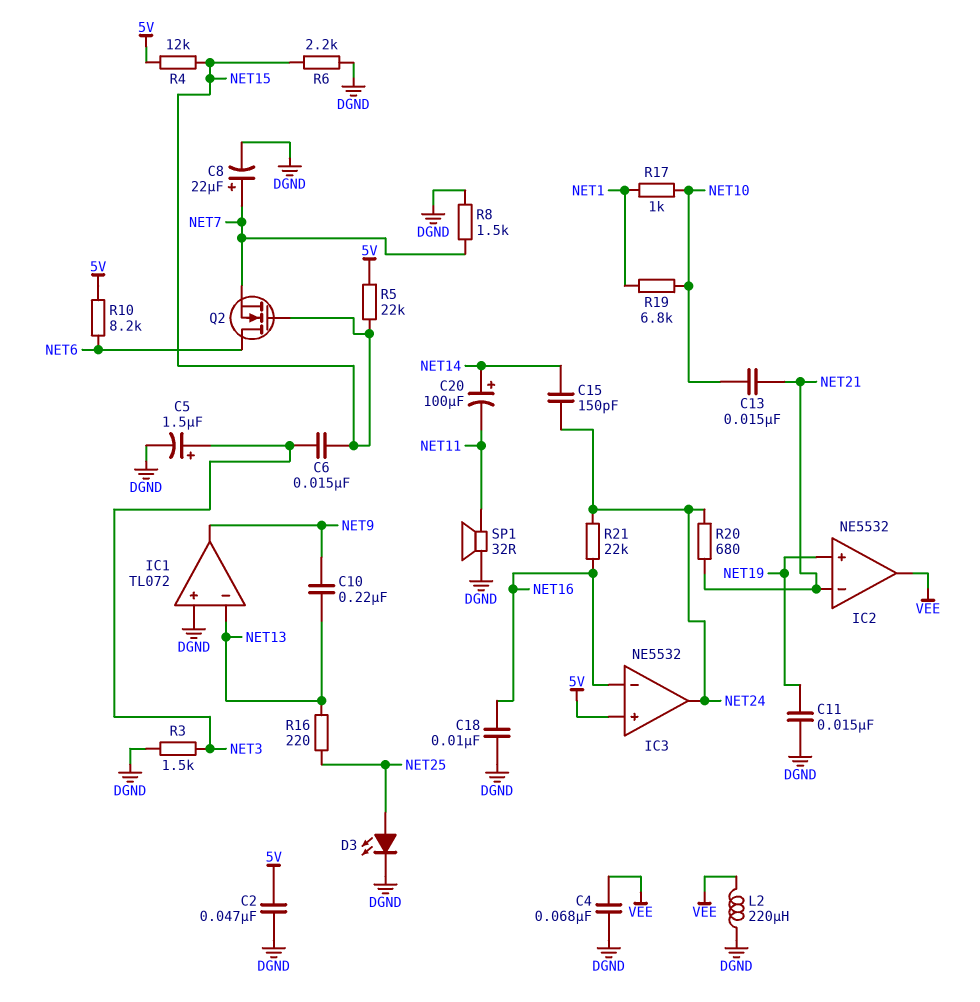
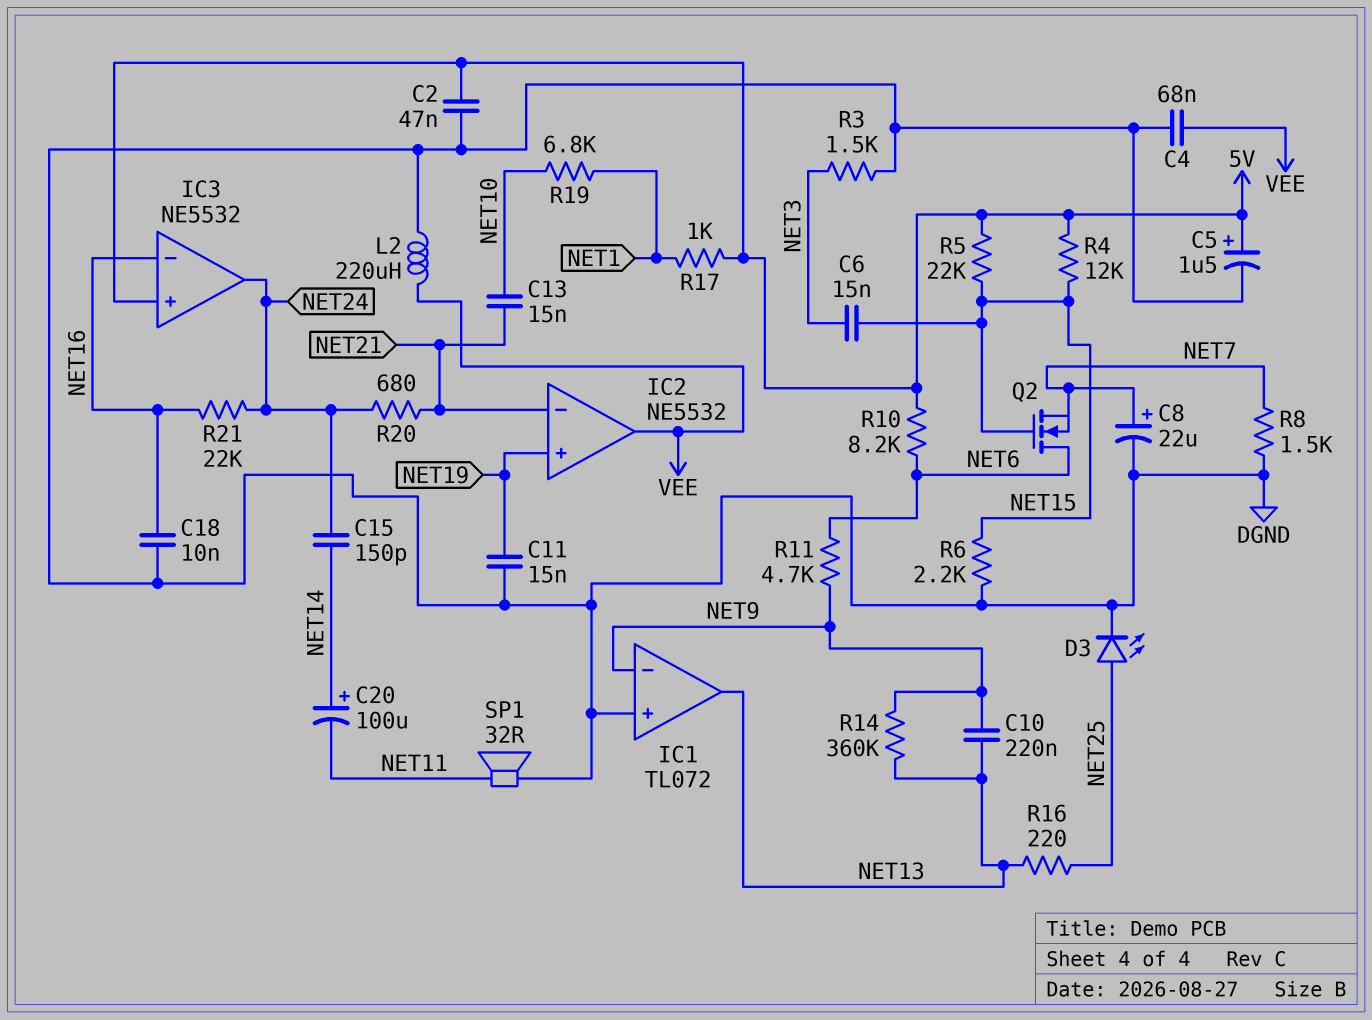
C5: 1.5uF (plus NET3, minus DGND) -> 1.5uF (plus 5V, minus DGND)
IC1 pin in-: NET13 -> NET9
IC1 pin out: NET9 -> NET13
R11: none -> 4.7k (NET6, NET9)
R14: none -> 360k (NET9, NET13)
R17: 1k (NET1, NET10) -> 1k (5V, NET1)

